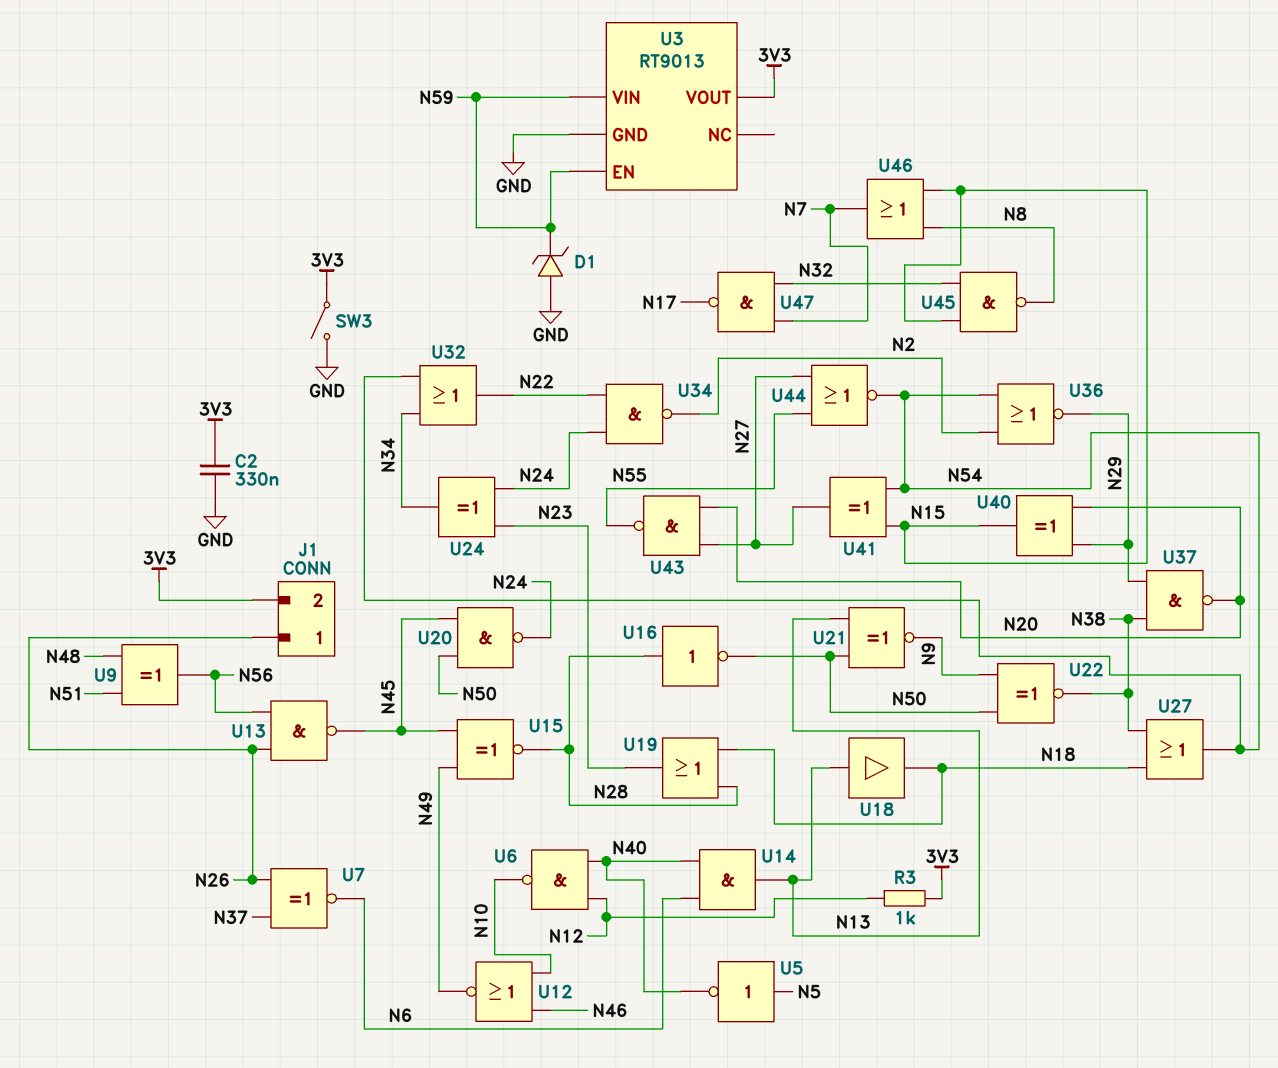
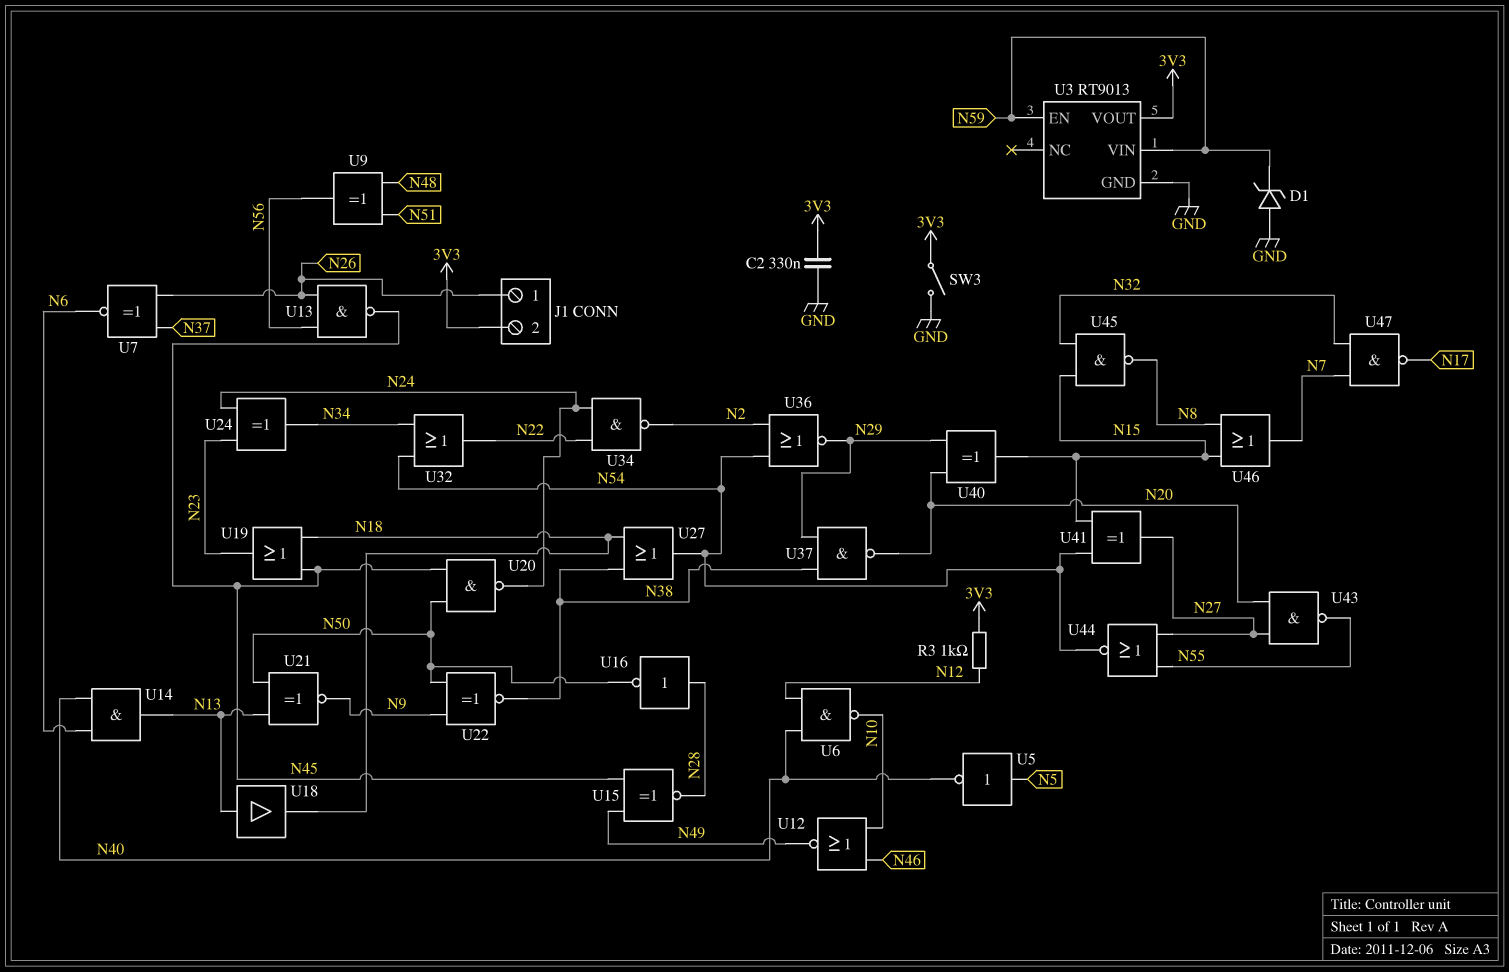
U19: OR (in N18, in N28, out N23) -> OR (in N18, in N45, out N23)

